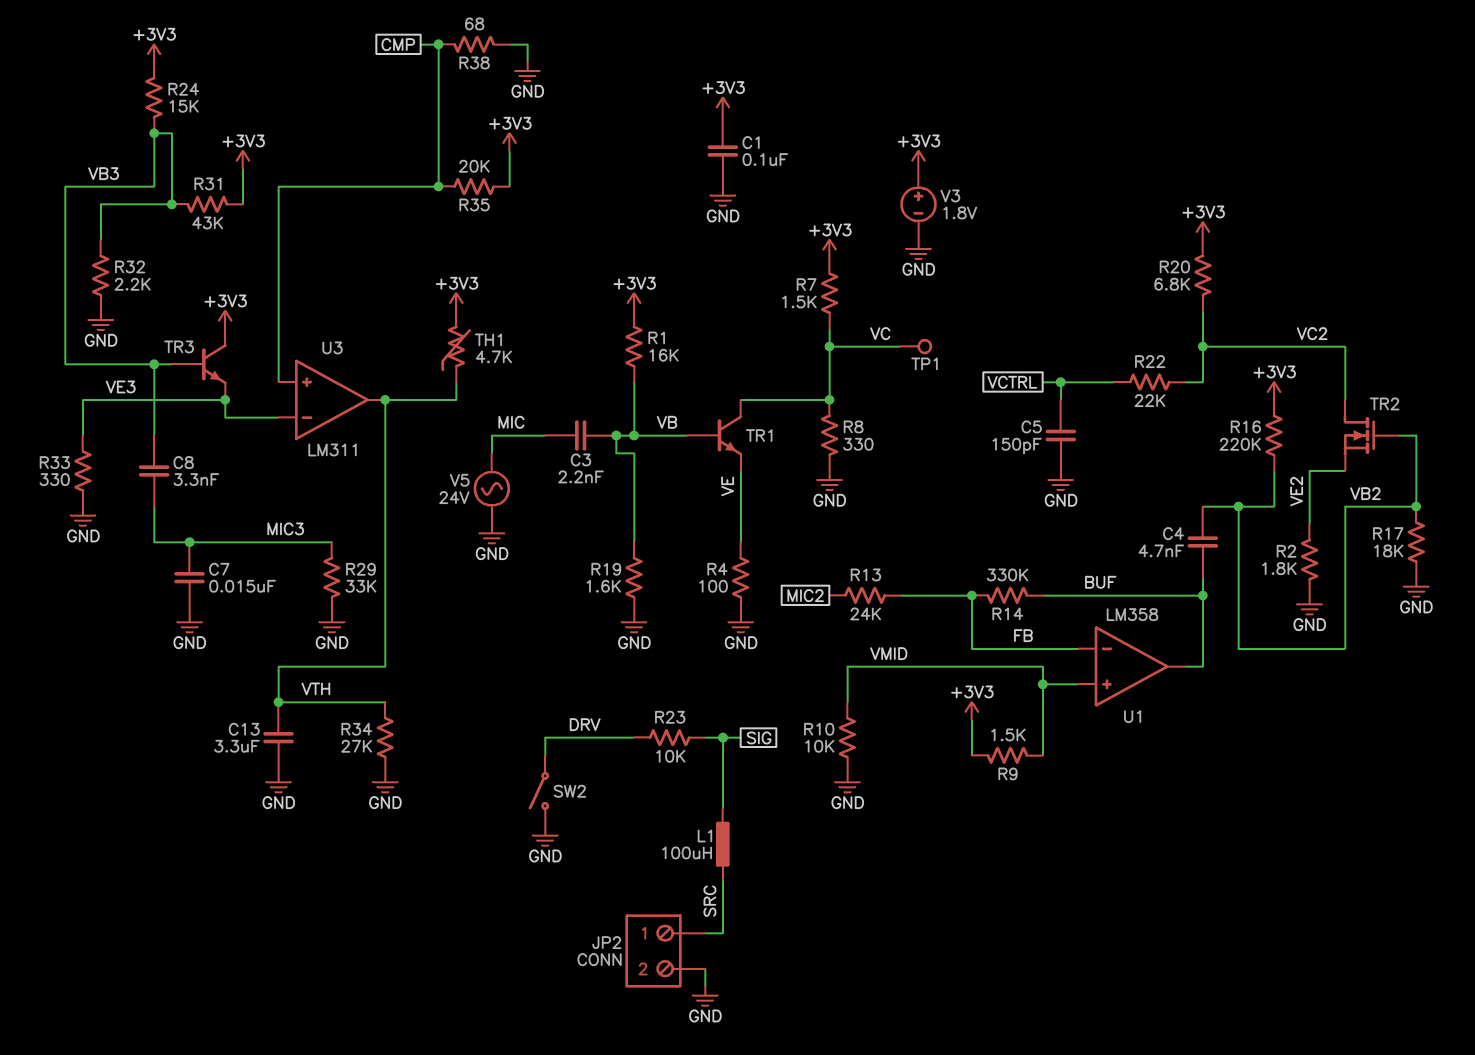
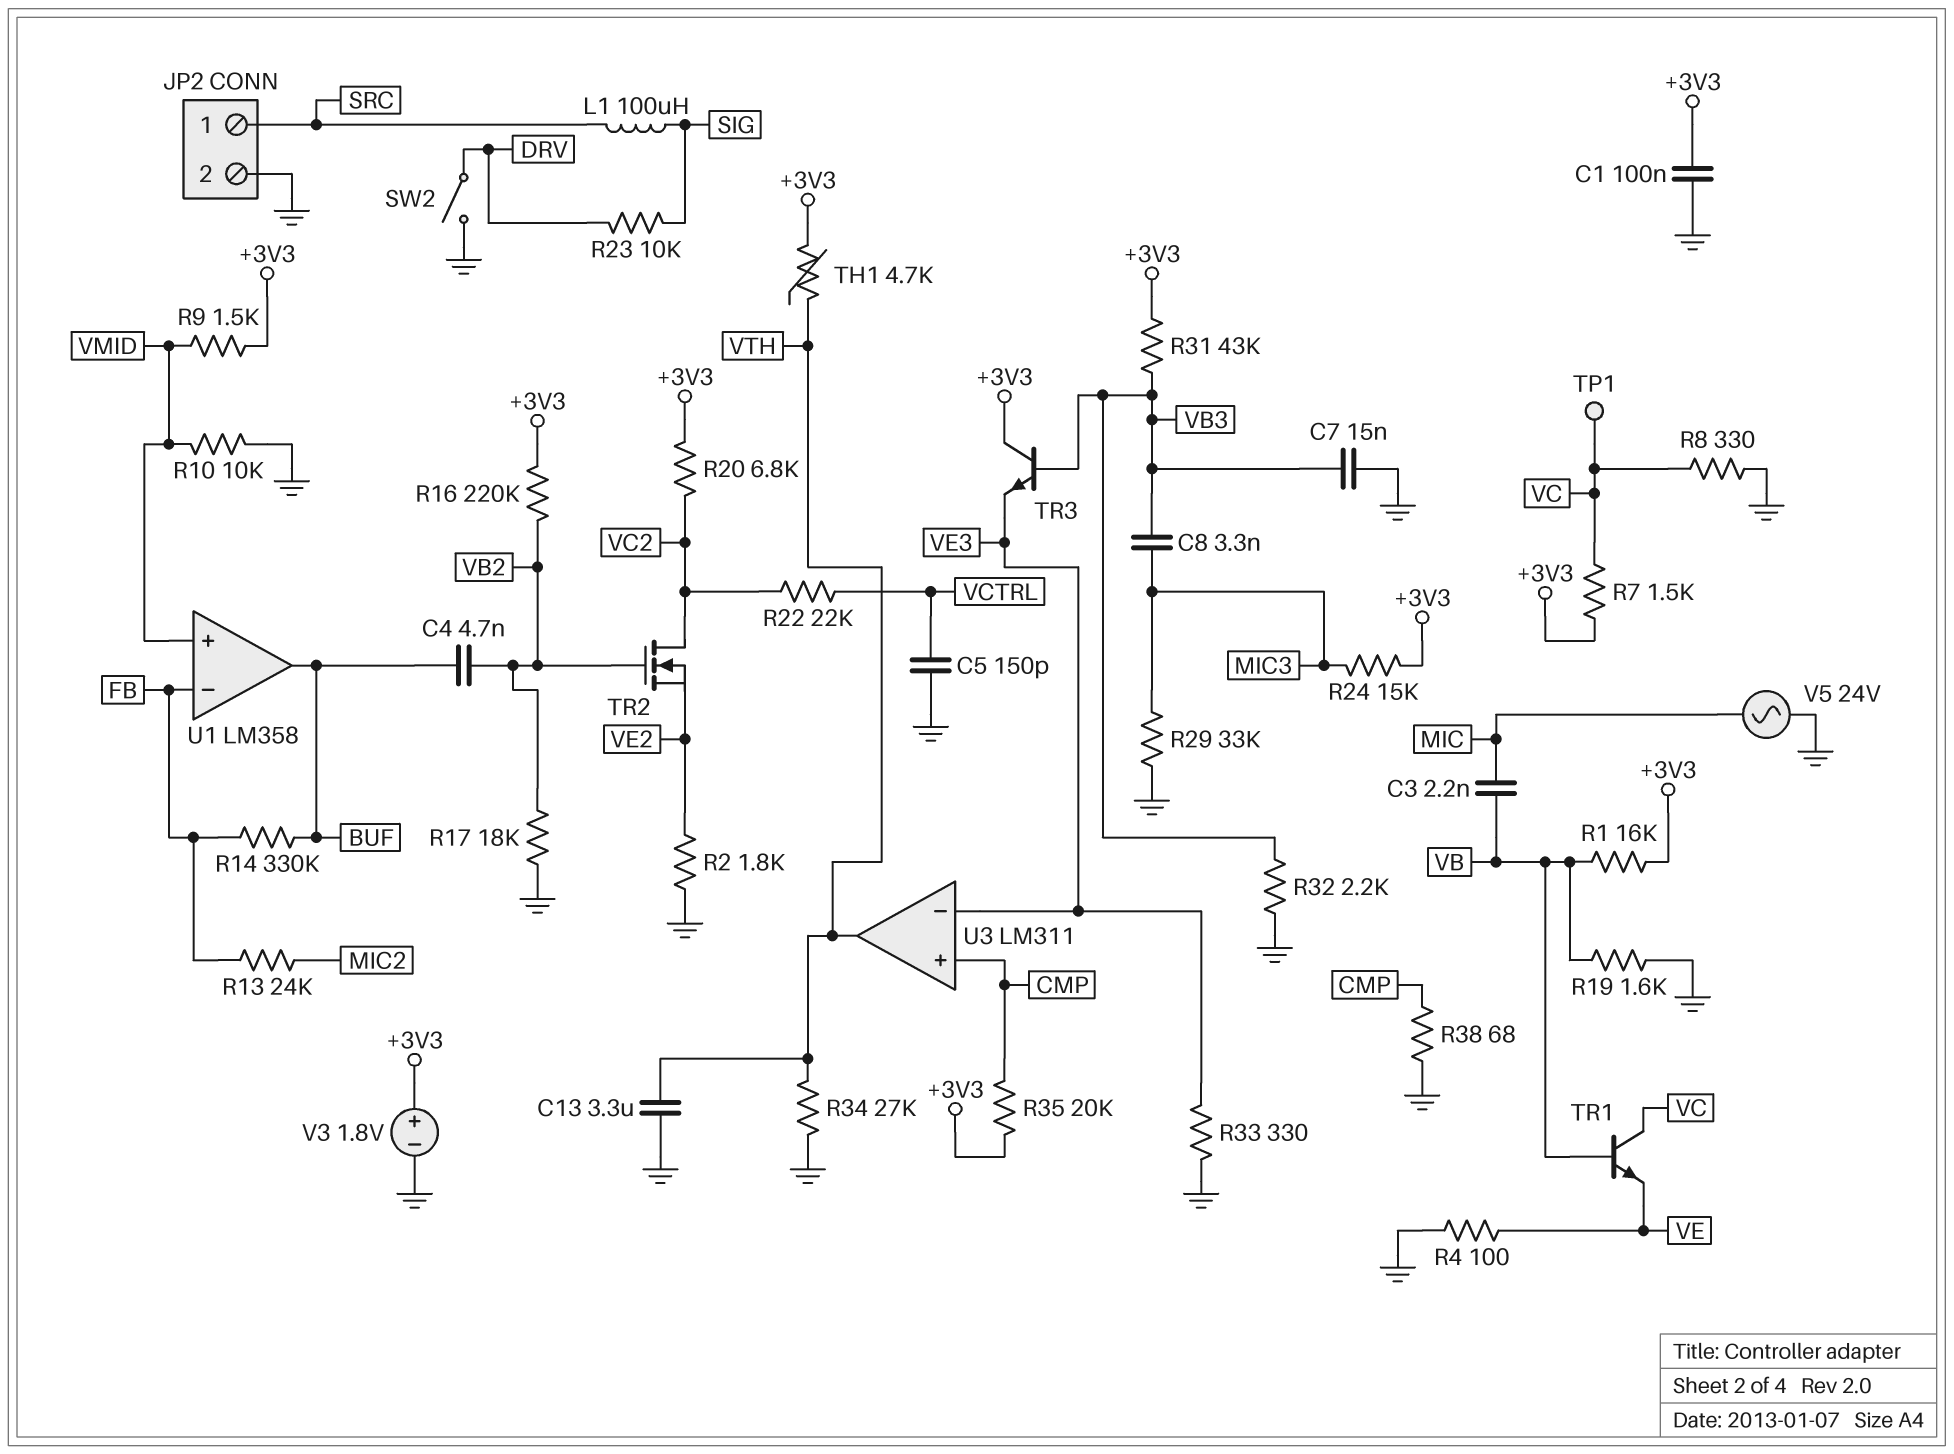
C7: 15nF (GND, MIC3) -> 15nF (GND, VB3)
R24: 15k (+3V3, VB3) -> 15k (+3V3, MIC3)

